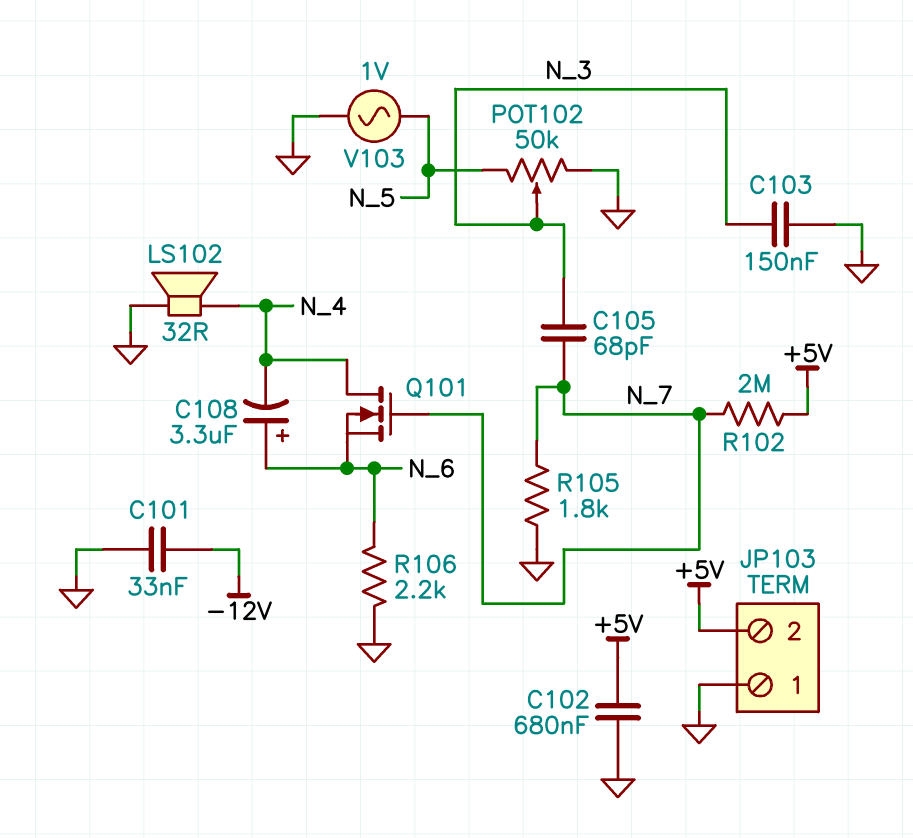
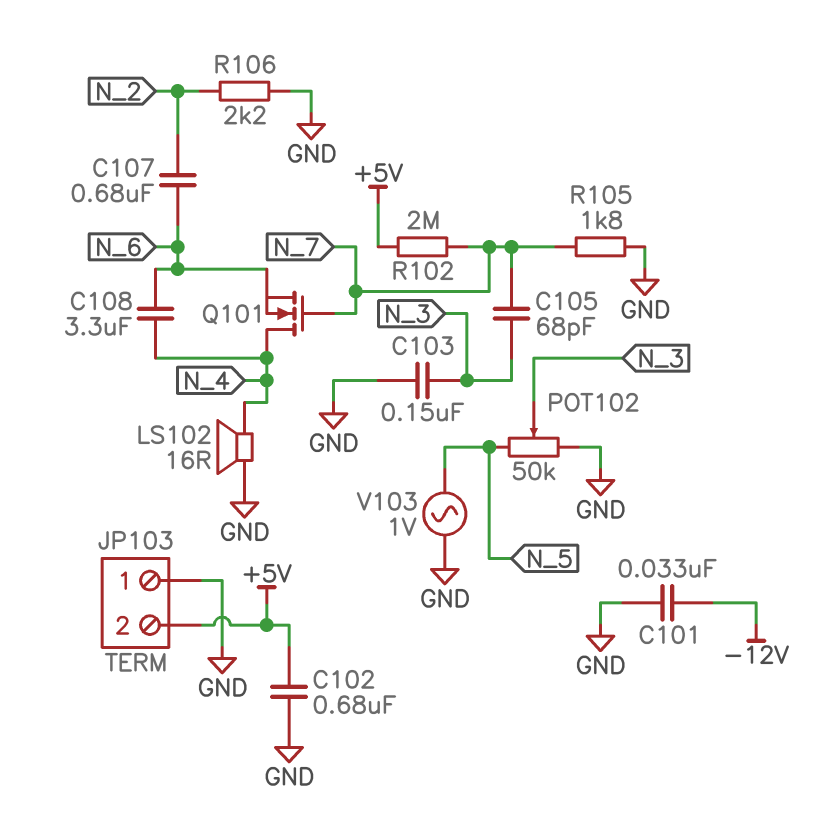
C107: none -> 680nF (N_2, N_6)
C108: 3.3uF (plus N_6, minus N_4) -> 3.3uF (N_4, N_6)
LS102: speaker 32R (GND, N_4) -> speaker 16R (GND, N_4)
R106: 2.2k (GND, N_6) -> 2.2k (GND, N_2)

